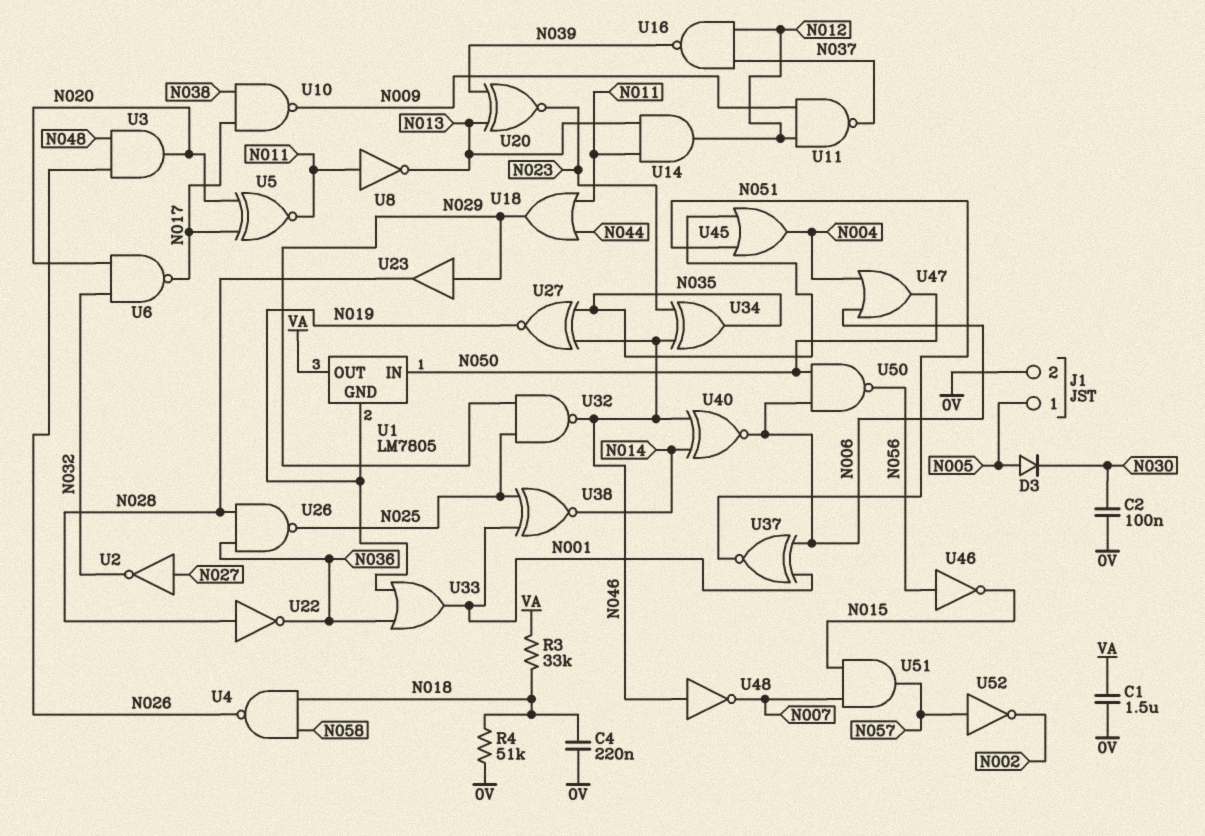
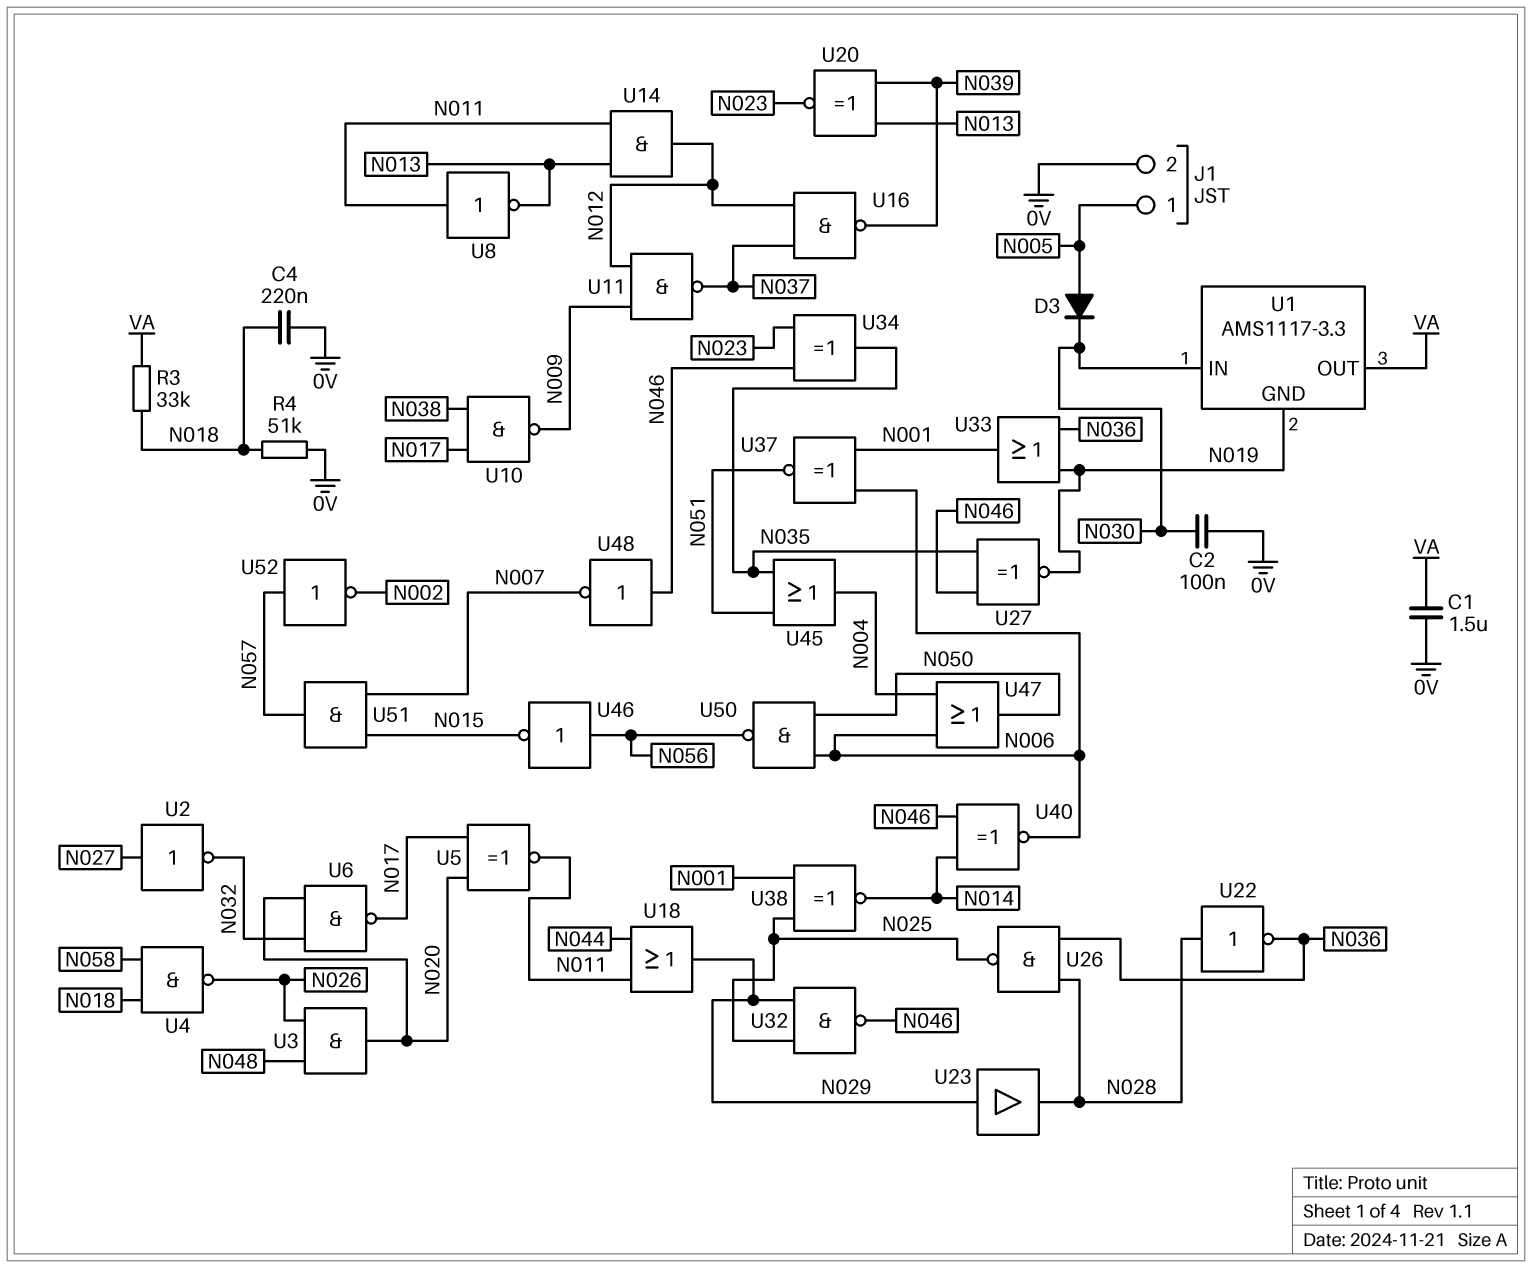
U1: LM7805 -> AMS1117-3.3
U1 pin IN: N050 -> N030

